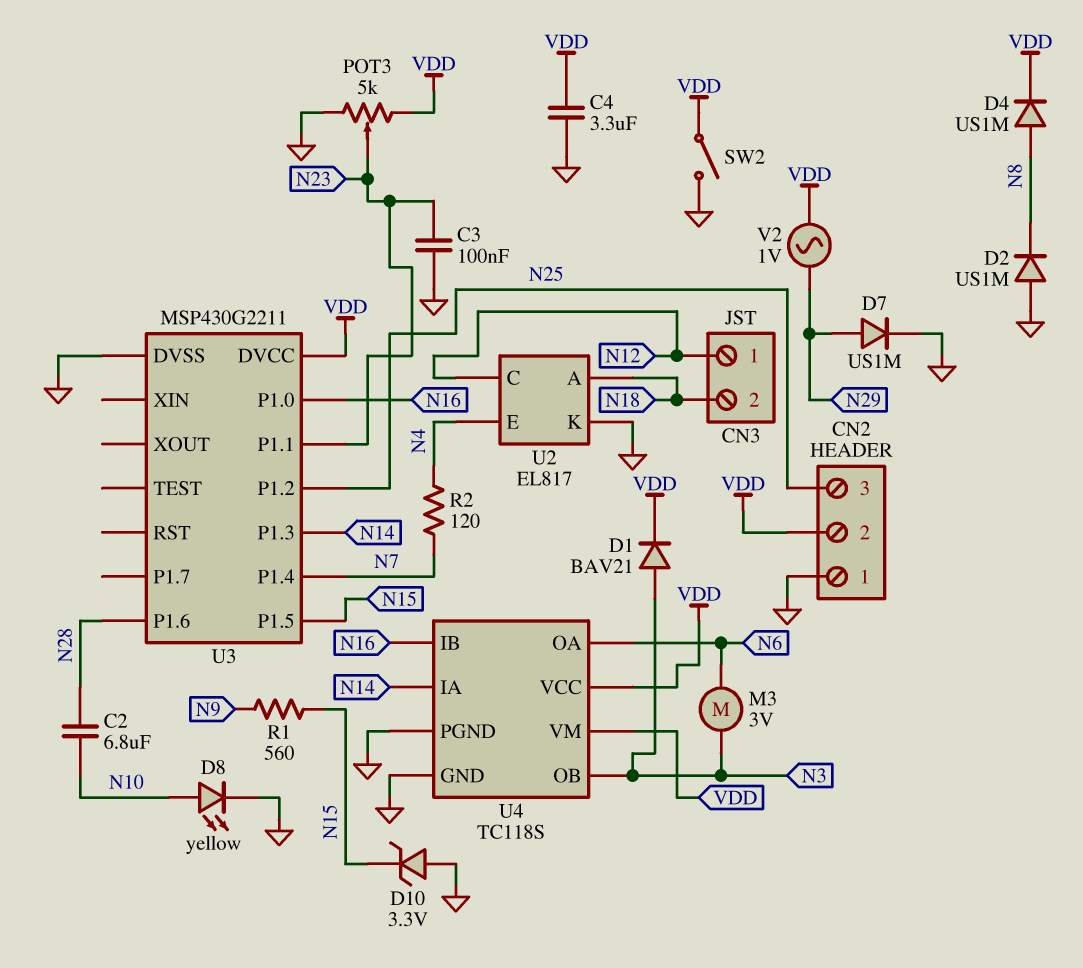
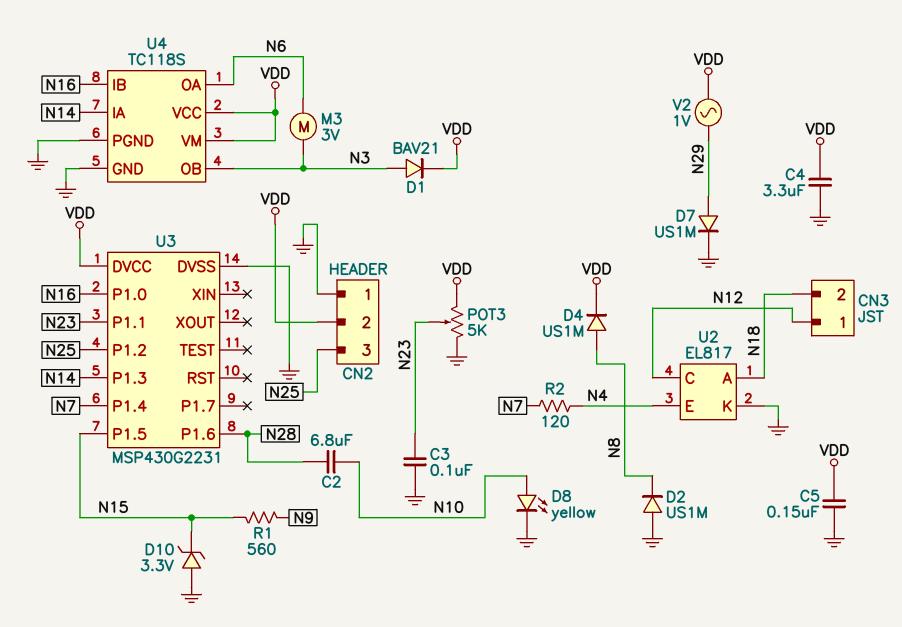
C5: none -> 150nF (GND, VDD)
SW2: switch (GND, VDD) -> none
U3: MSP430G2211 -> MSP430G2231

